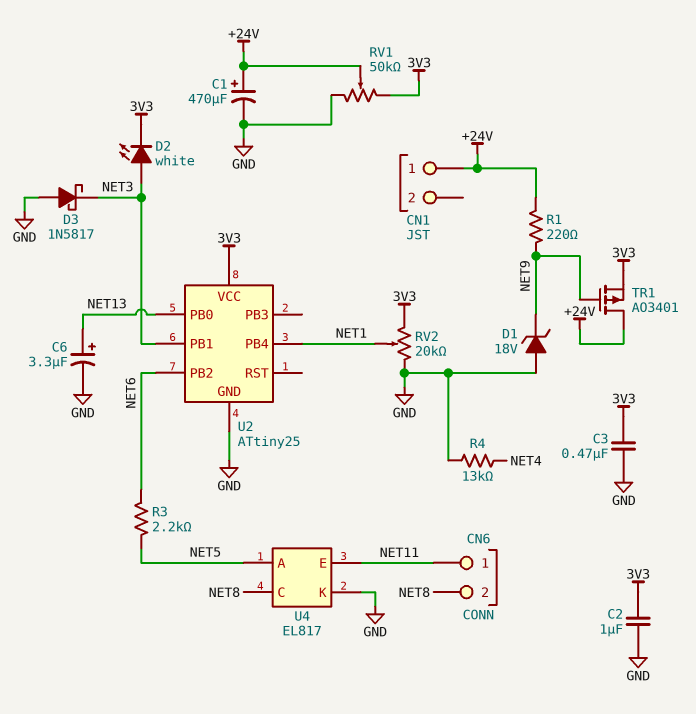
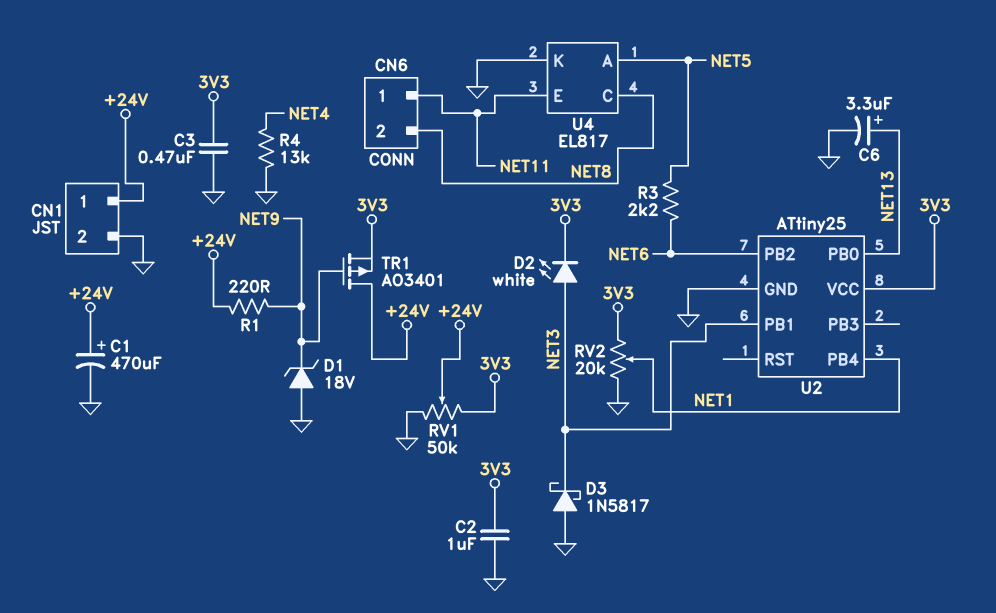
CN1 pin 2: none -> GND

